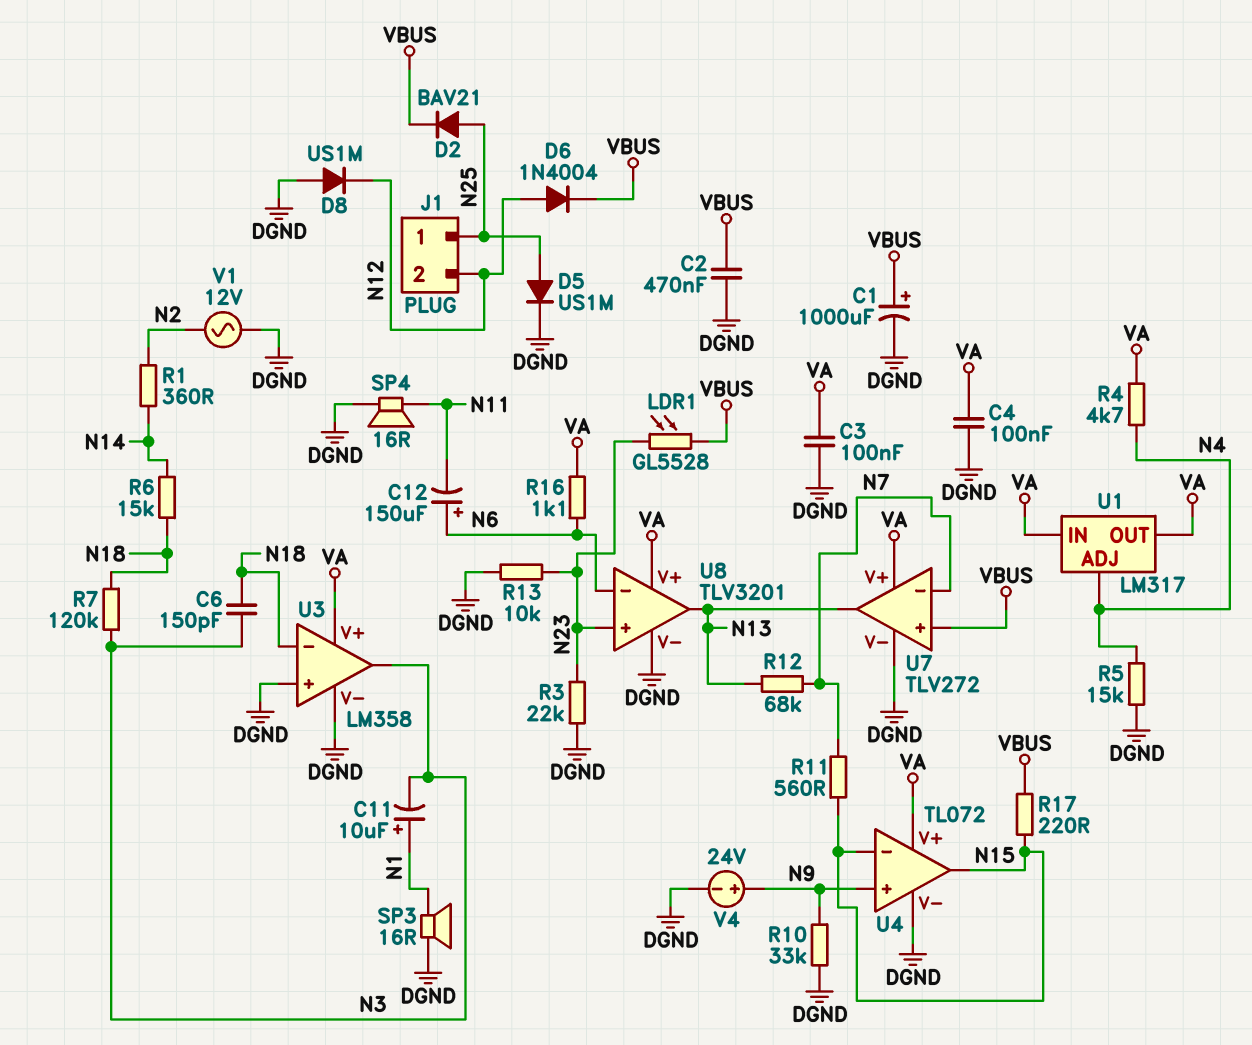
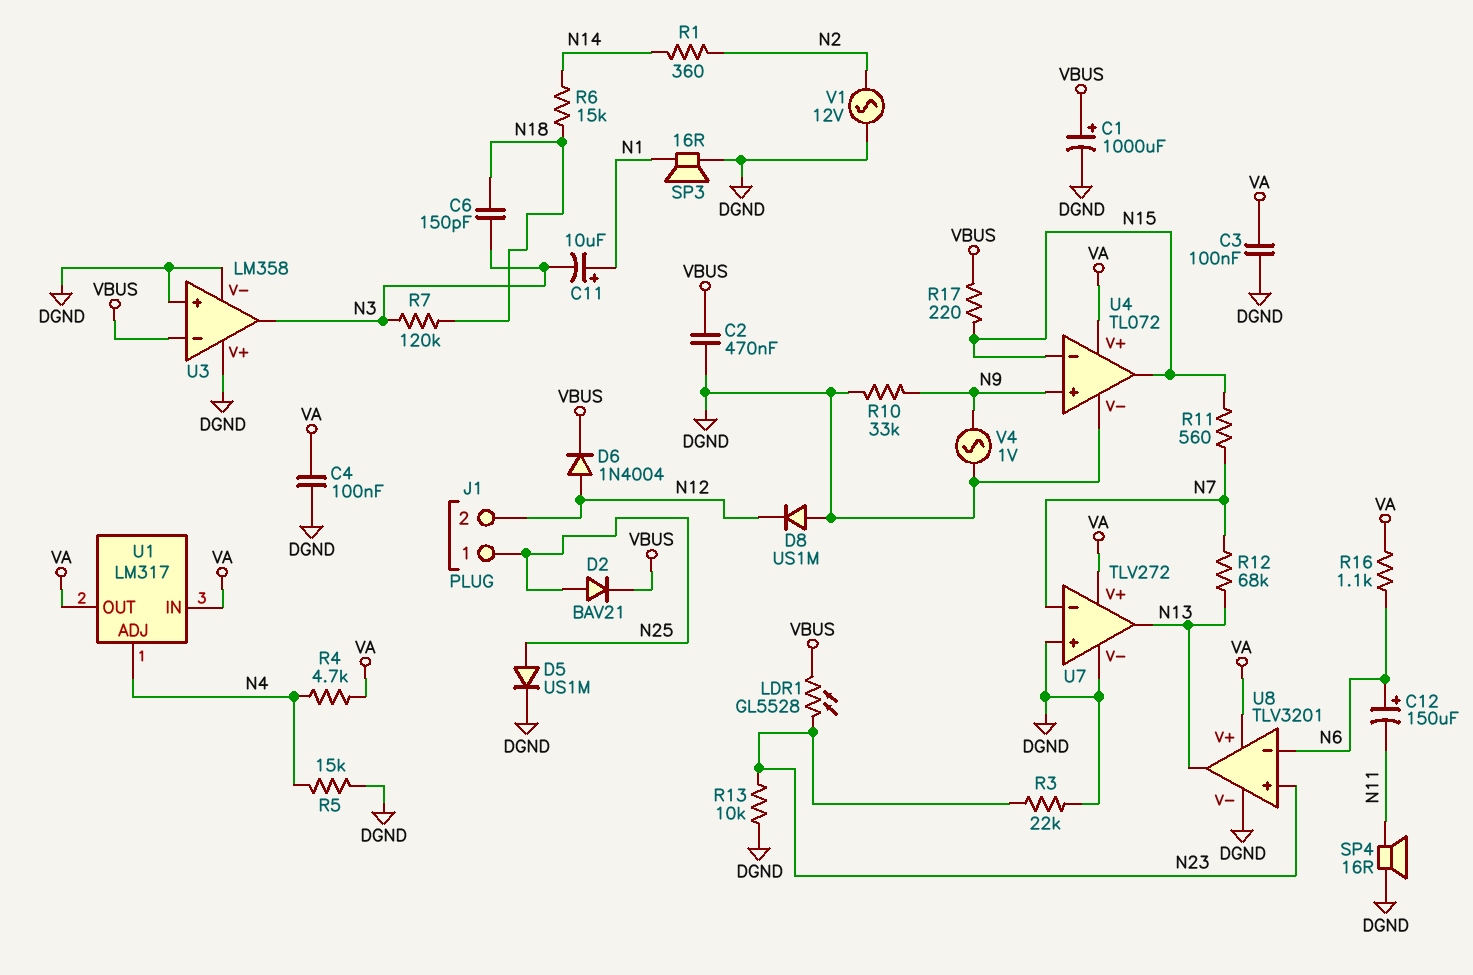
U3 pin V+: VA -> DGND
U3 pin in-: N18 -> VBUS
U7 pin in+: VBUS -> DGND
V4: 24V (plus N9, minus DGND) -> AC 1V (DGND, N9)

